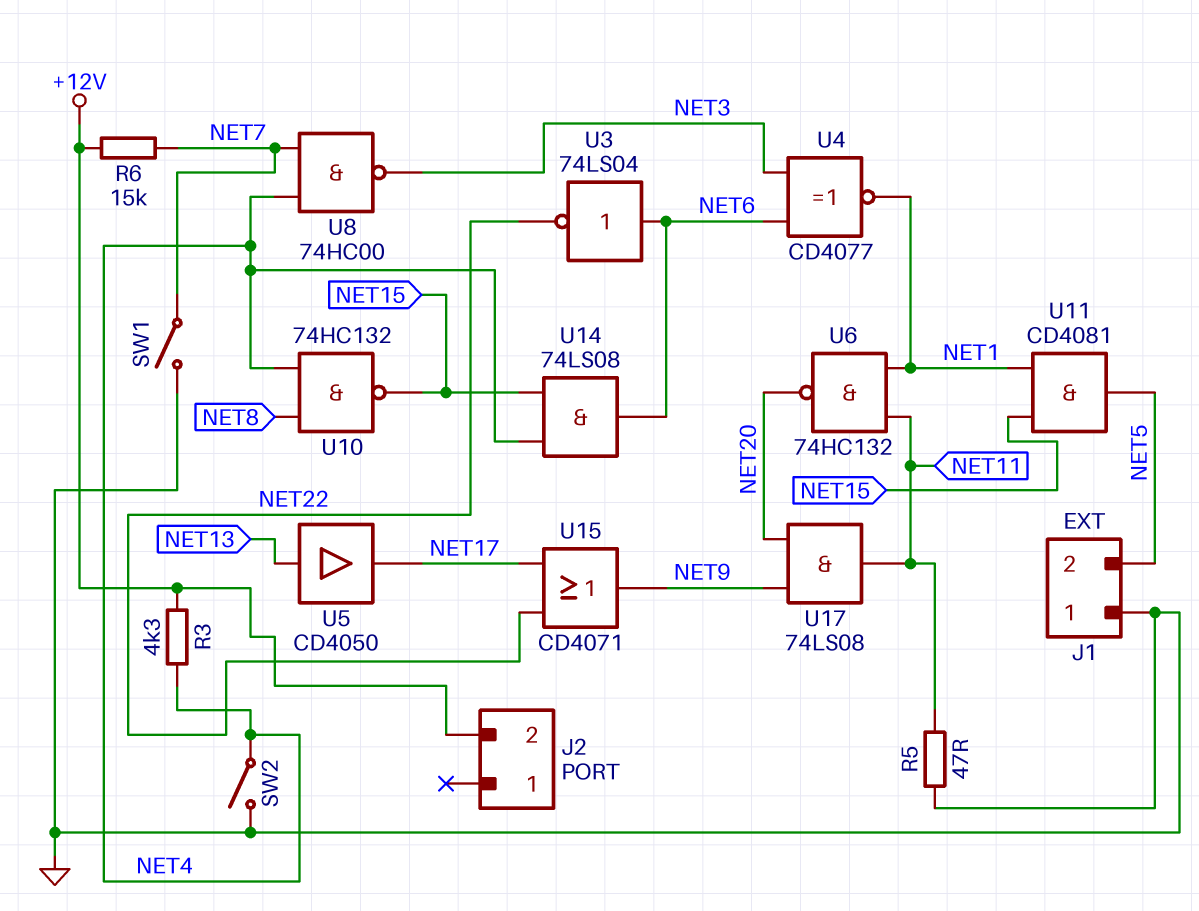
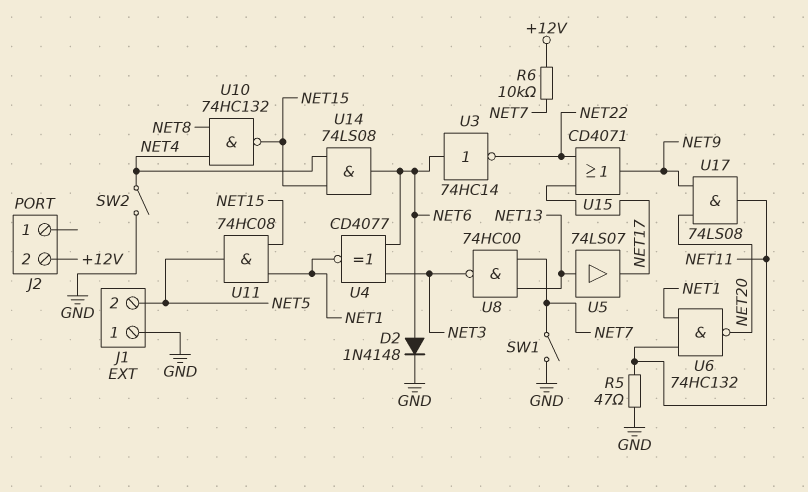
D2: none -> diode 1N4148 (A NET6, K GND)
R3: 4.3k (+12V, NET4) -> none
R6: 15k (+12V, NET7) -> 10k (+12V, NET7)
U3: NOT 74LS04 (in NET6, out NET22) -> NOT 74HC14 (in NET6, out NET22)
U5: buffer CD4050 (in NET13, out NET17) -> buffer 74LS07 (in NET13, out NET17)
U8: NAND 74HC00 (in NET4, in NET7, out NET3) -> NAND 74HC00 (in NET7, in NET13, out NET3)
U11: AND CD4081 (in NET1, in NET15, out NET5) -> AND 74HC08 (in NET1, in NET15, out NET5)

